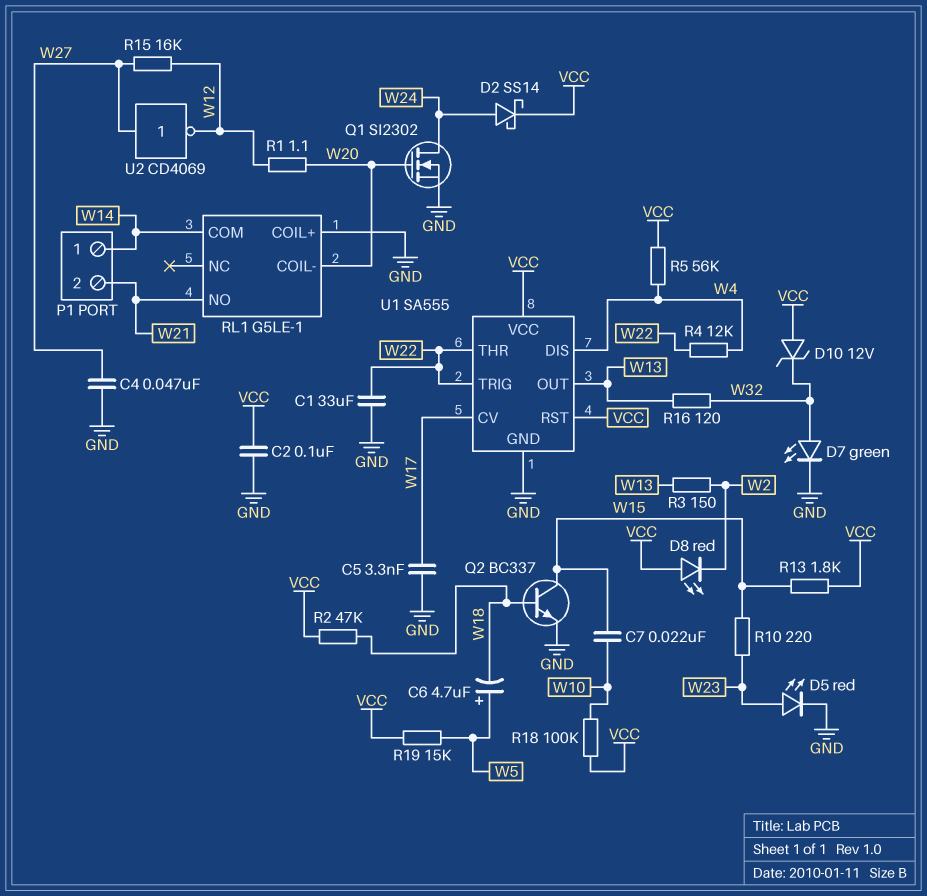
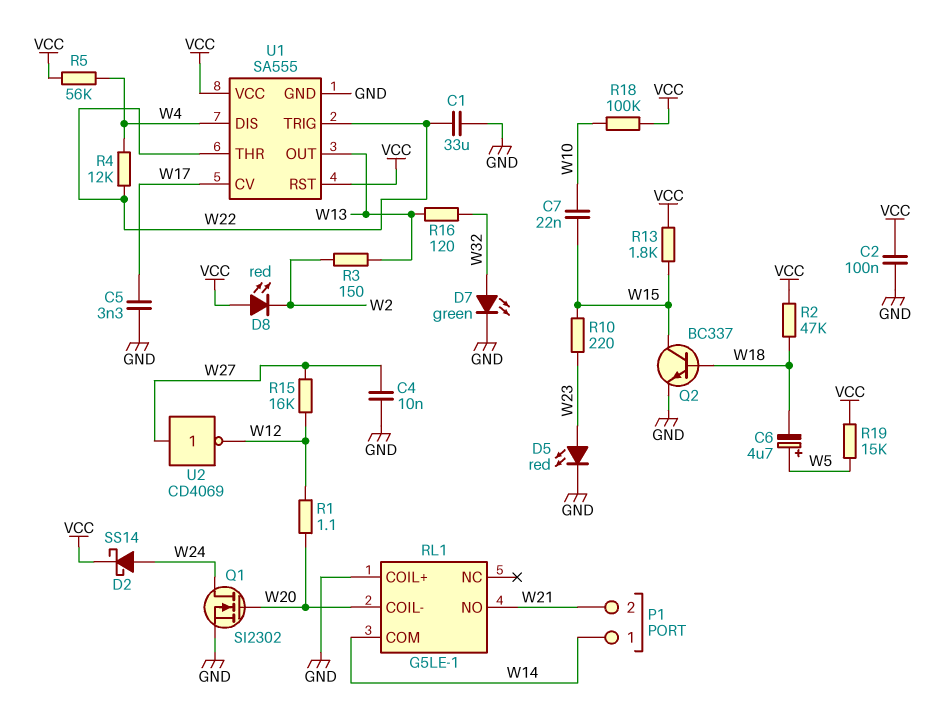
C4: 47nF (GND, W27) -> 10nF (GND, W27)
D10: zener 12V (A VCC, K W32) -> none

